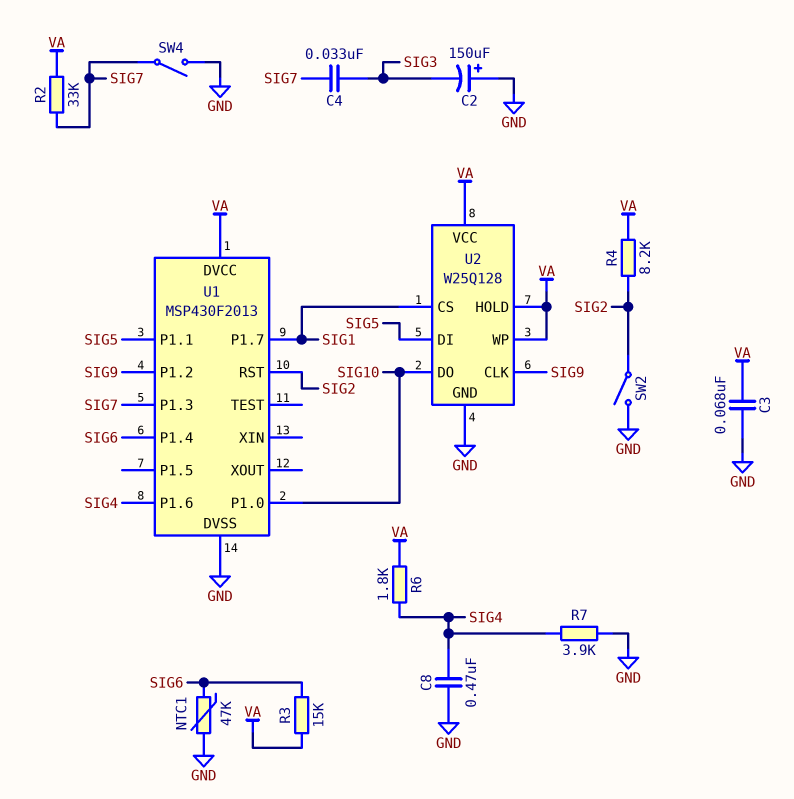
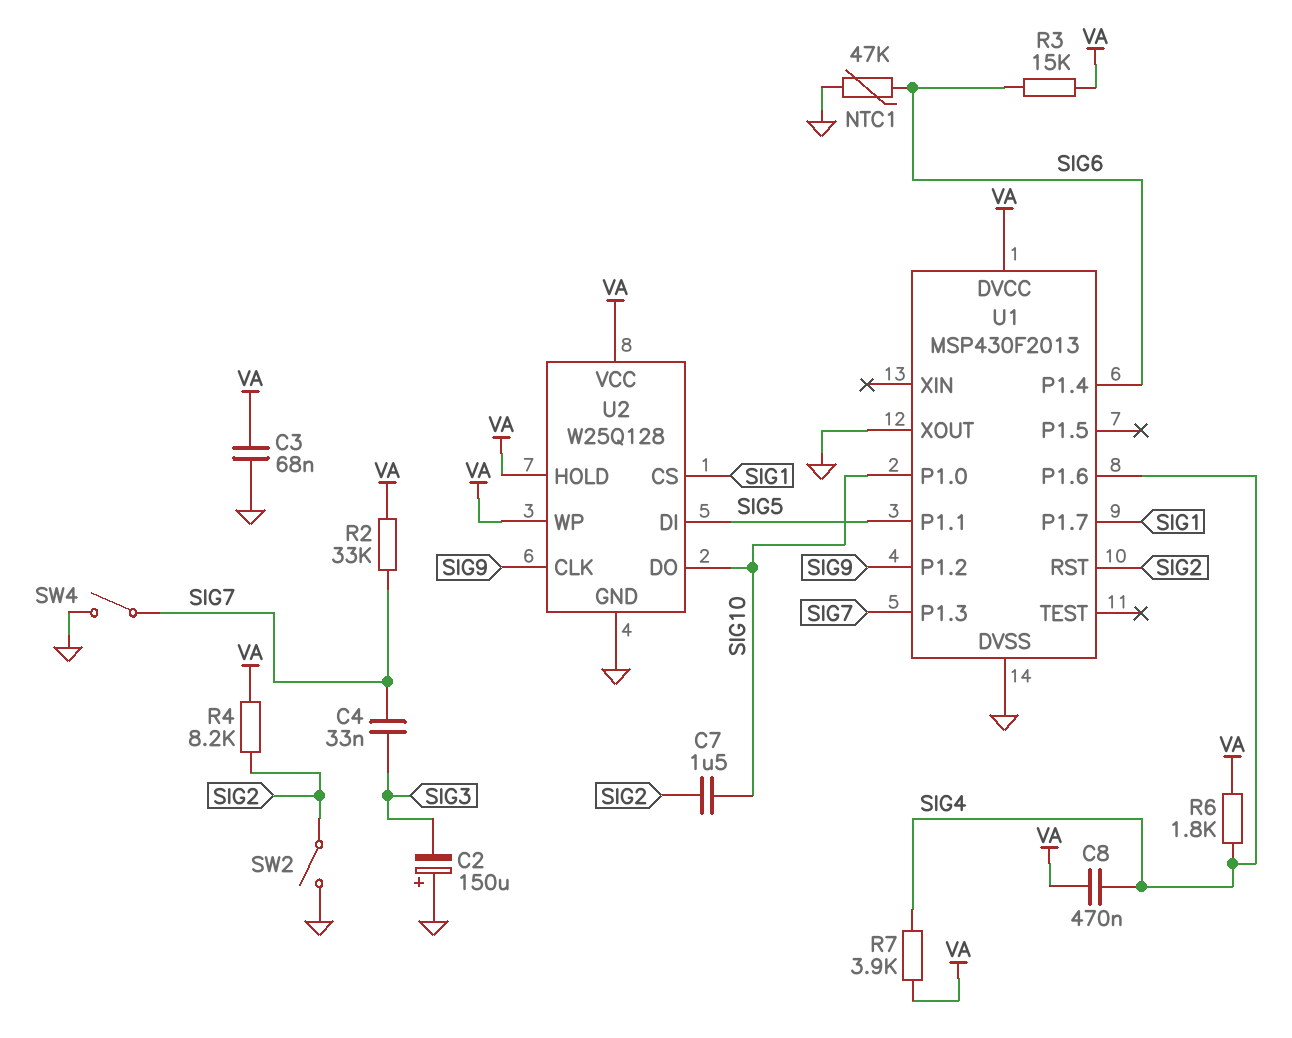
C7: none -> 1.5uF (SIG2, SIG10)
C8: 470nF (GND, SIG4) -> 470nF (SIG4, VA)
R7: 3.9k (GND, SIG4) -> 3.9k (SIG4, VA)
U1 pin XOUT: none -> GND

